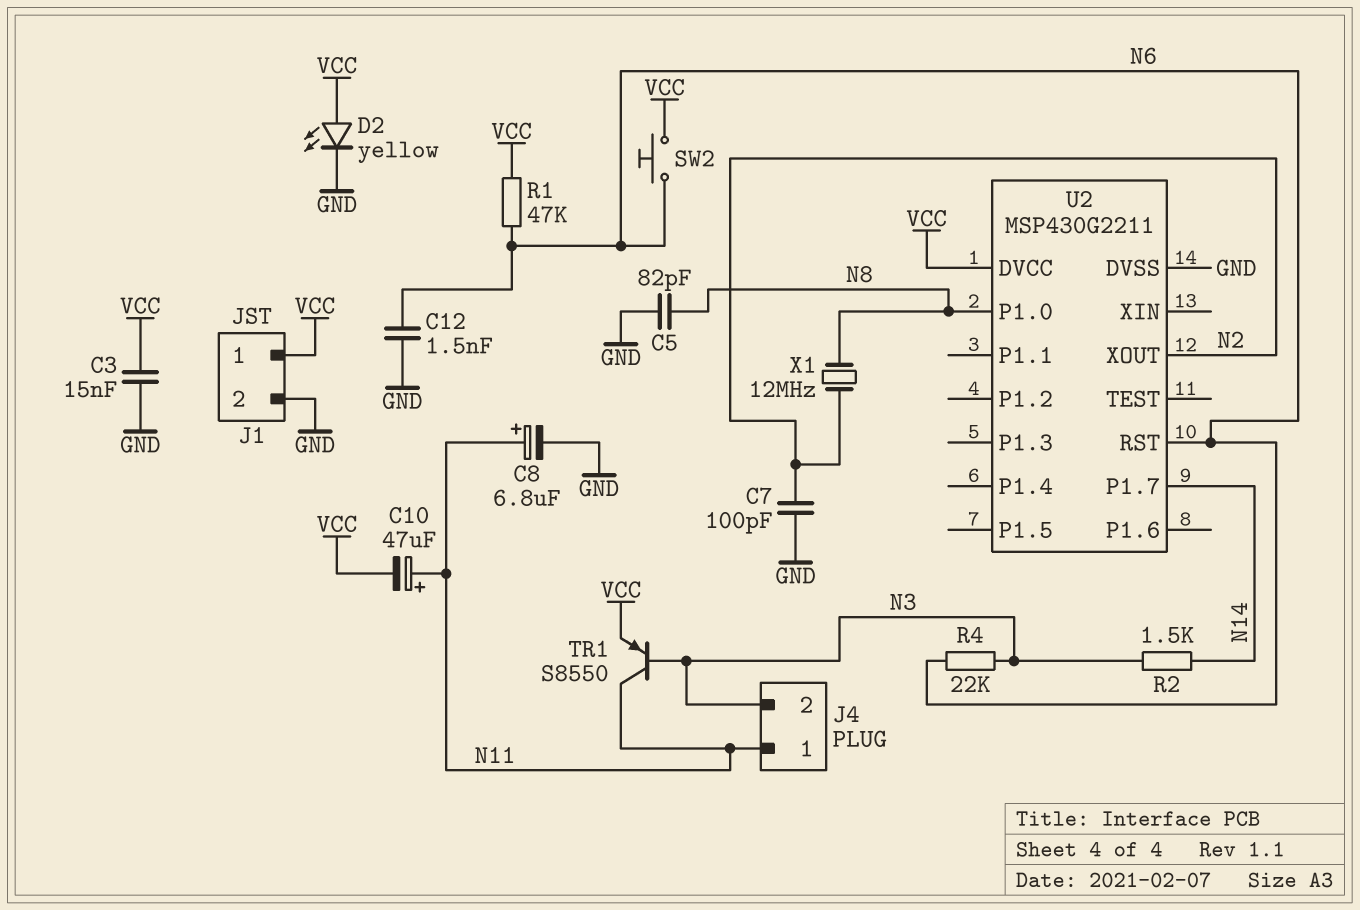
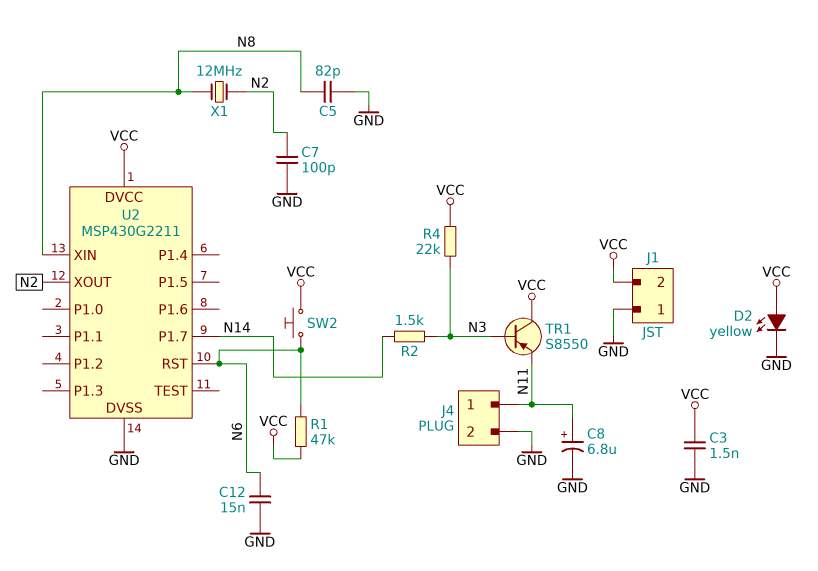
C3: 15nF (GND, VCC) -> 1.5nF (GND, VCC)
C10: 47uF (plus N11, minus VCC) -> none
C12: 1.5nF (GND, N6) -> 15nF (GND, N6)
J1 pin 1: VCC -> GND
J1 pin 2: GND -> VCC
J4 pin 2: N3 -> GND
R4: 22k (N3, N6) -> 22k (N3, VCC)
TR1: PNP S8550 (B N3, C N11, E VCC) -> PNP S8550 (B N3, C VCC, E N11)
U2 pin P1.0: N8 -> none
U2 pin XIN: none -> N8

